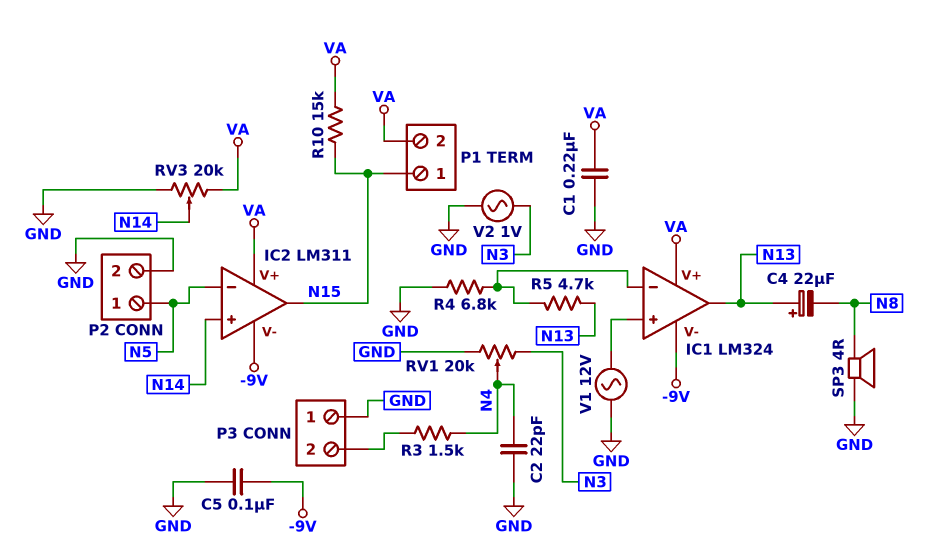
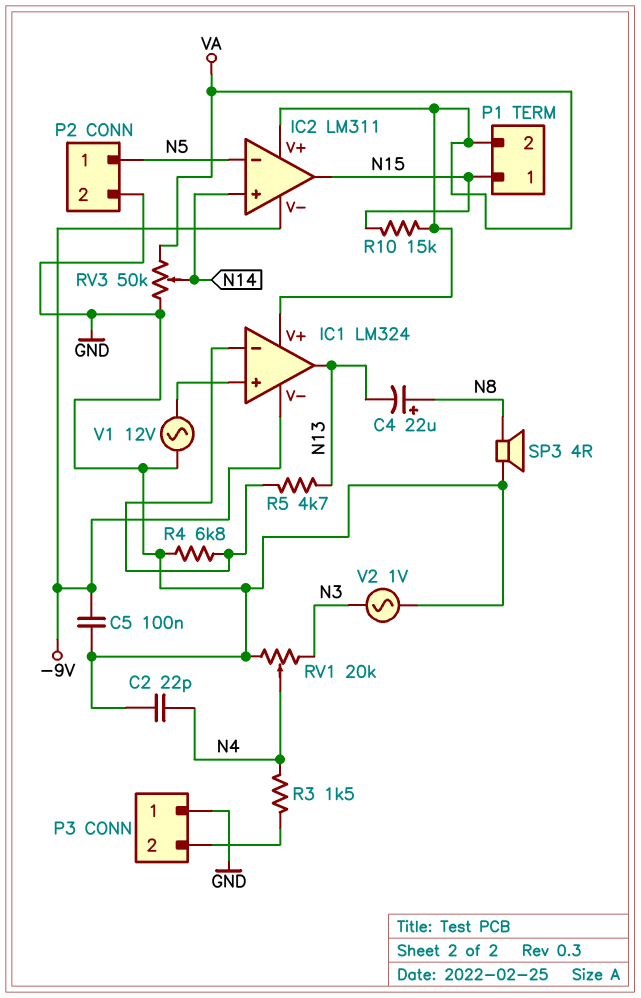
C1: 220nF (GND, VA) -> none
C4: 22uF (plus N13, minus N8) -> 22uF (plus N8, minus N13)
RV3: 20k (GND, VA, wiper N14) -> 50k (GND, VA, wiper N14)

